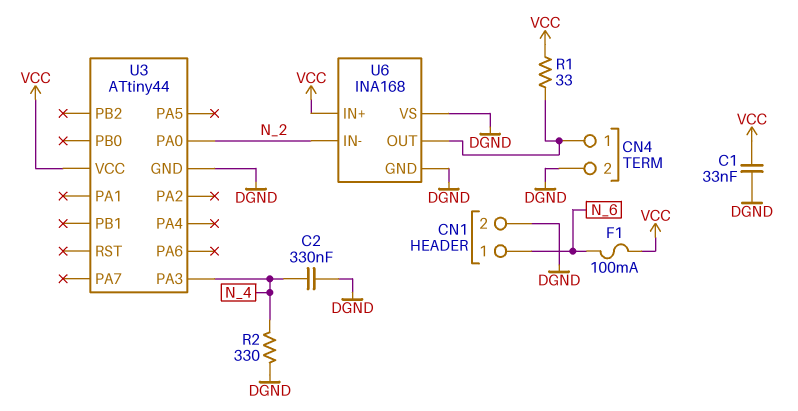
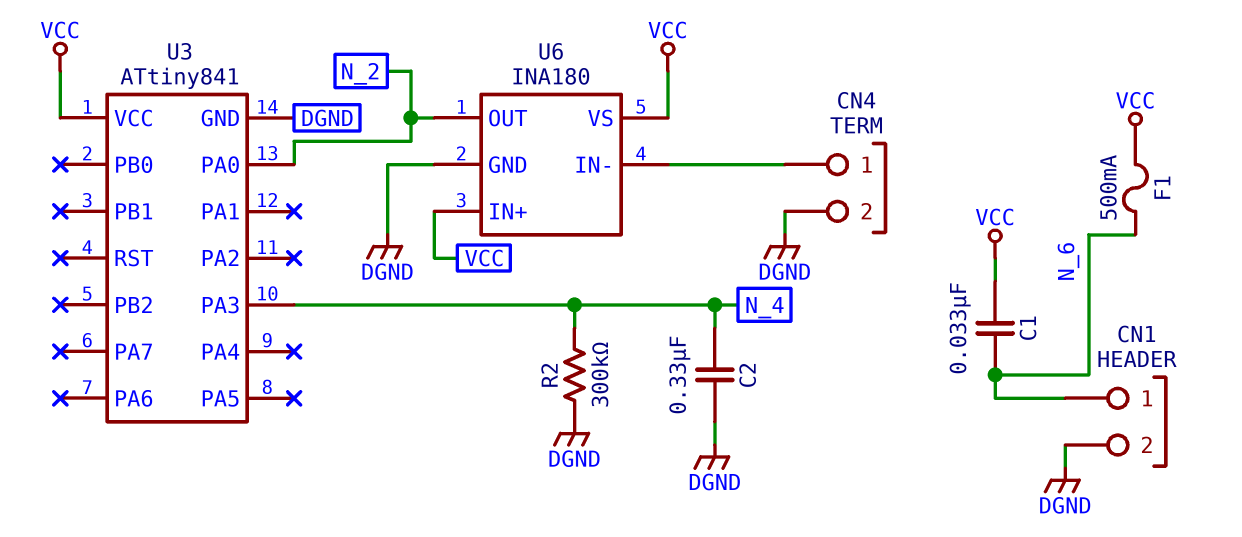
C1: 33nF (DGND, VCC) -> 33nF (N_6, VCC)
F1: 100mA (N_6, VCC) -> 500mA (N_6, VCC)
R1: 33 (CN4/1, VCC) -> none
R2: 330 (DGND, N_4) -> 300k (DGND, N_4)
U3: ATtiny44 -> ATtiny841
U6: INA168 -> INA180
U6 pin IN-: N_2 -> CN4/1
U6 pin OUT: CN4/1 -> N_2
U6 pin VS: DGND -> VCC

